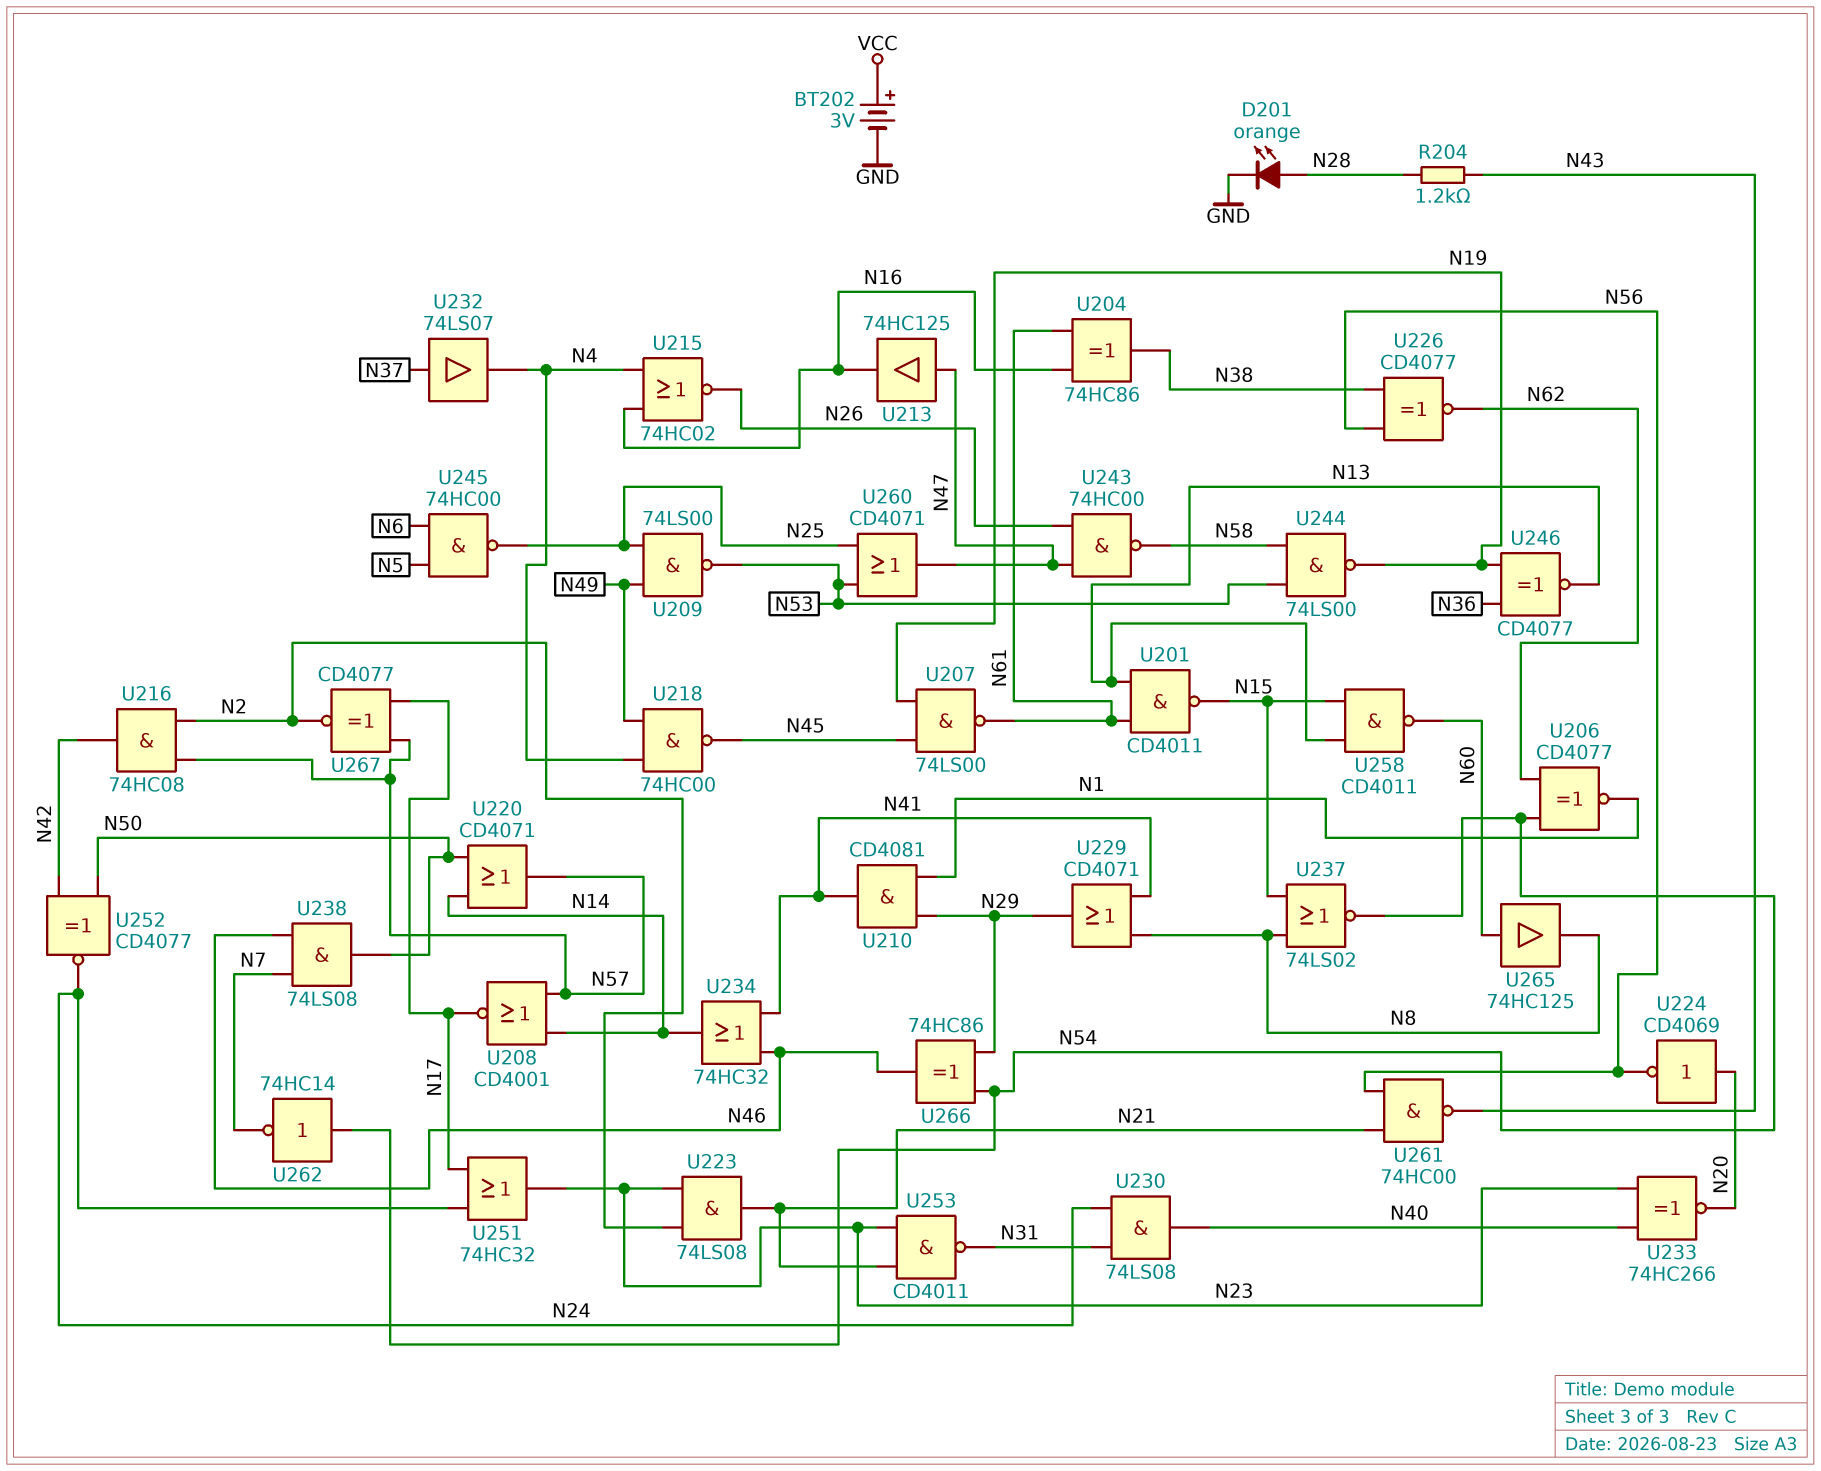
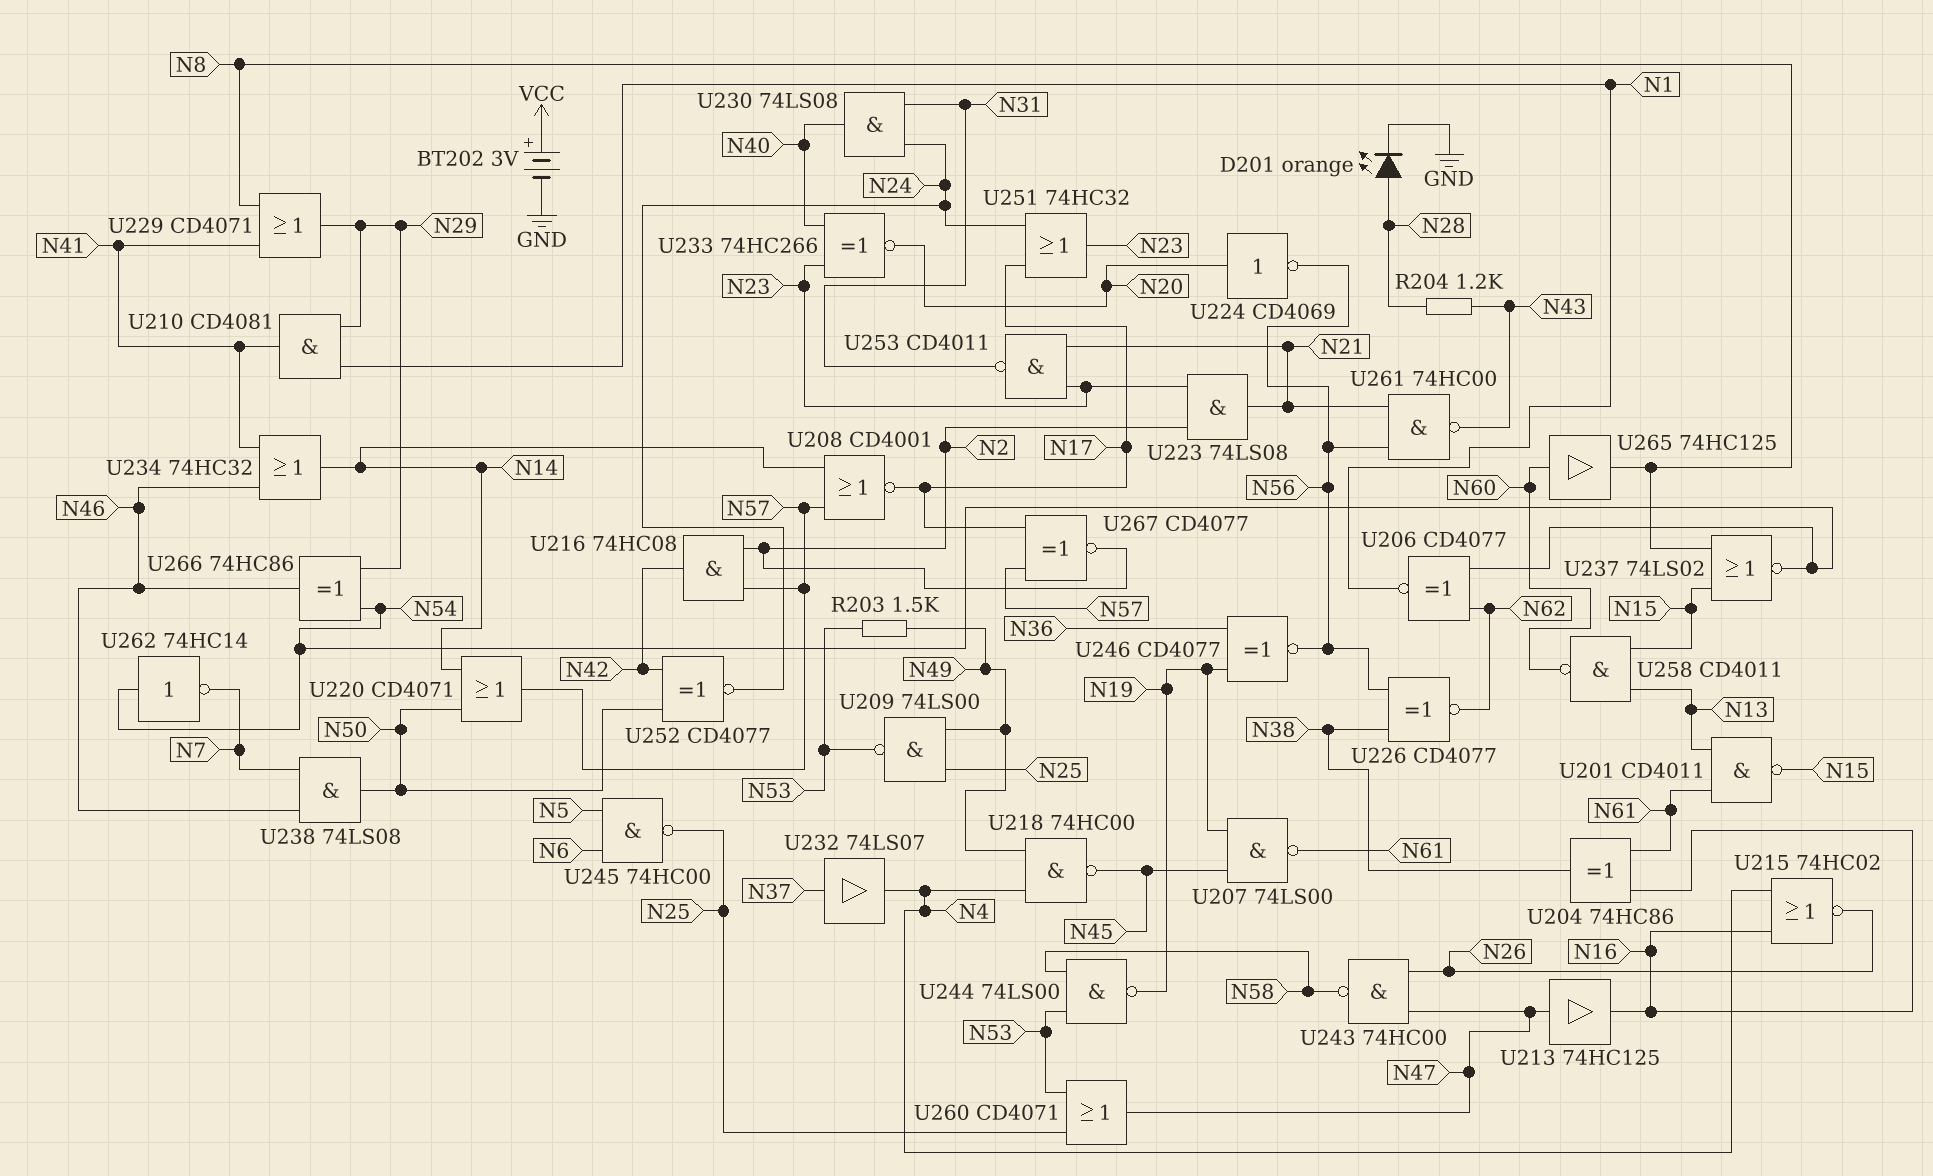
R203: none -> 1.5k (N49, N53)
U246: XNOR CD4077 (in N19, in N36, out N13) -> XNOR CD4077 (in N19, in N36, out N56)

